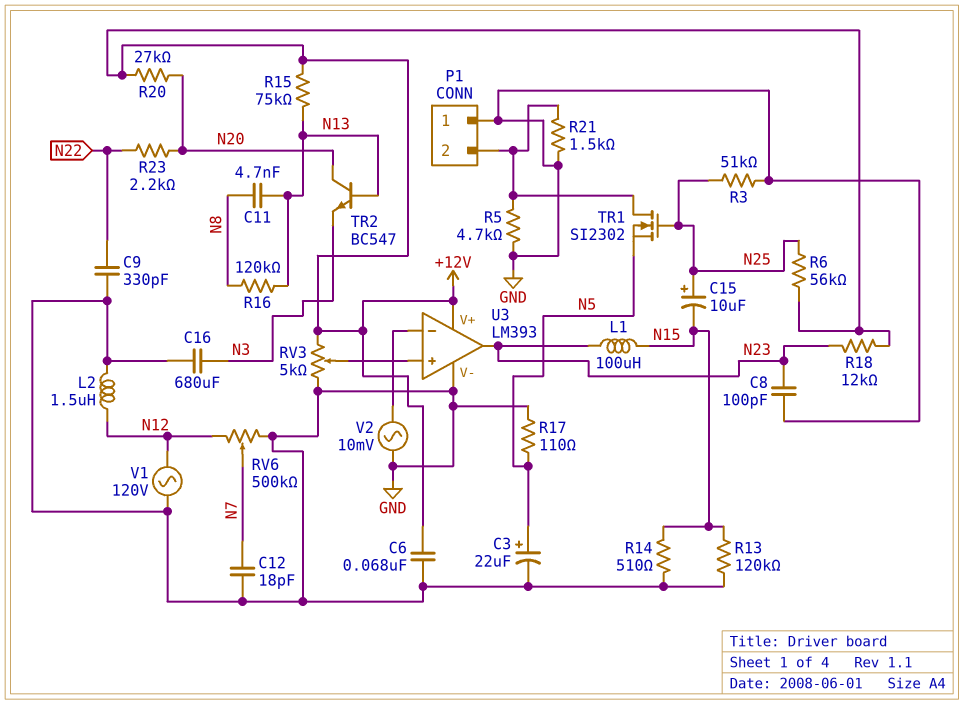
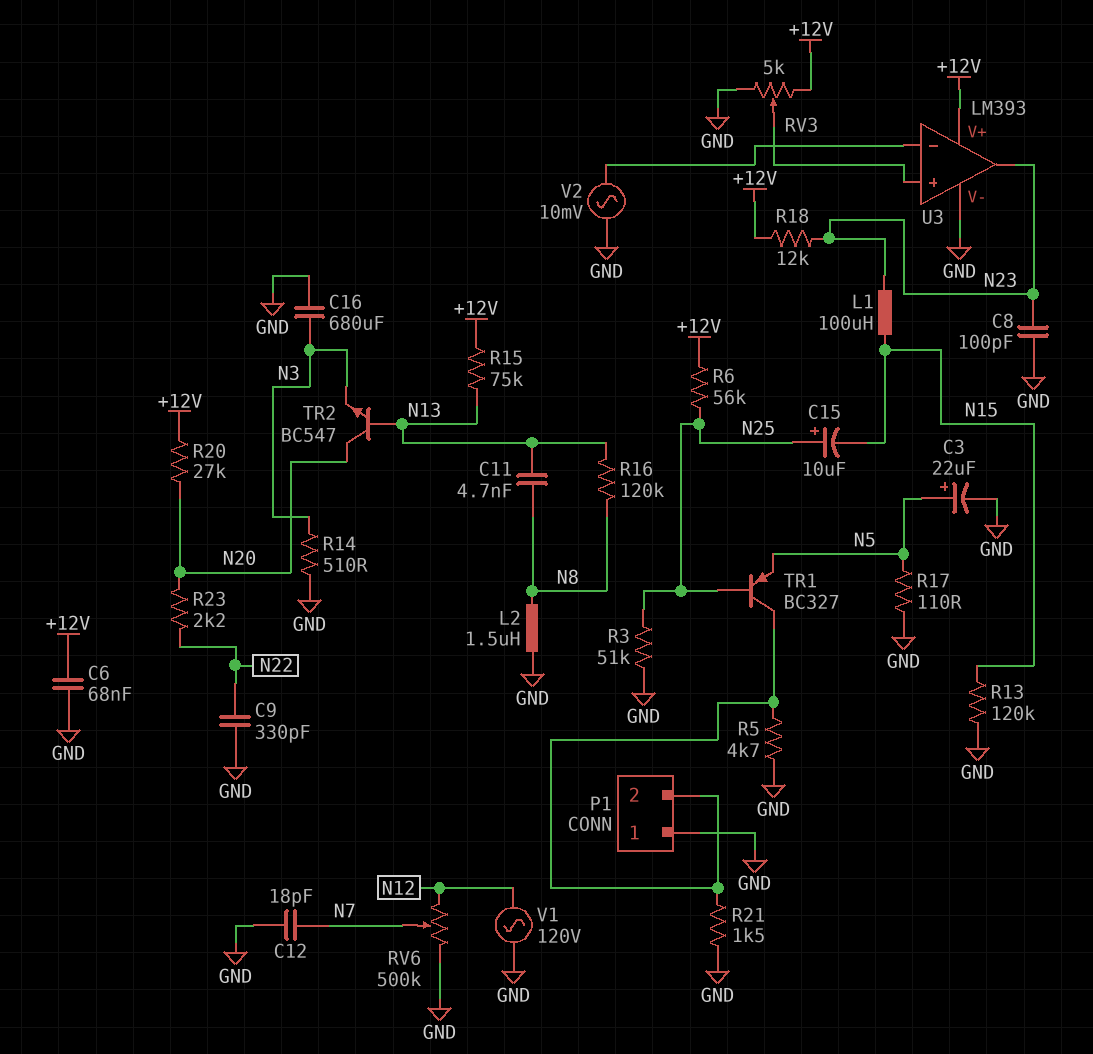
L2: 1.5uH (GND, N12) -> 1.5uH (GND, N8)
R14: 510 (GND, N15) -> 510 (GND, N3)
TR1: NMOS SI2302 (G N25, D P1/2, S N5) -> PNP BC327 (B N25, C P1/2, E N5)

